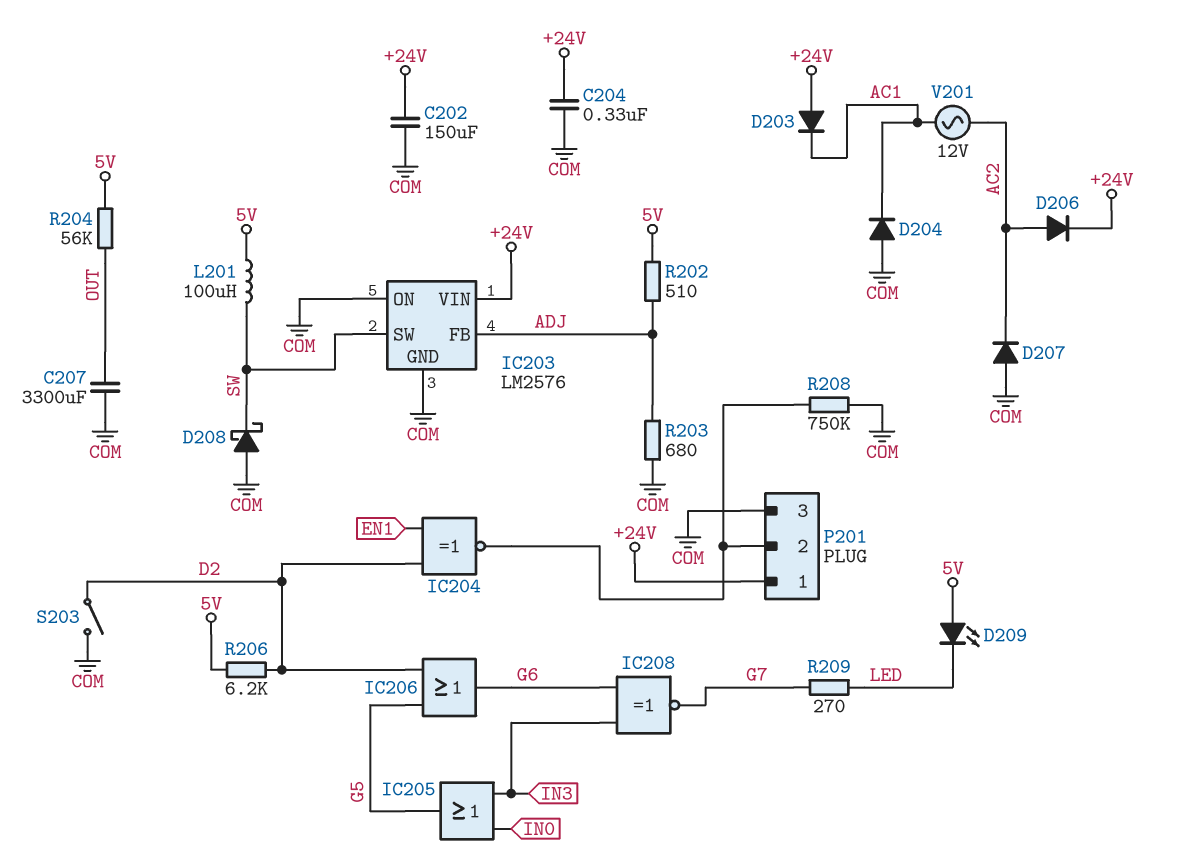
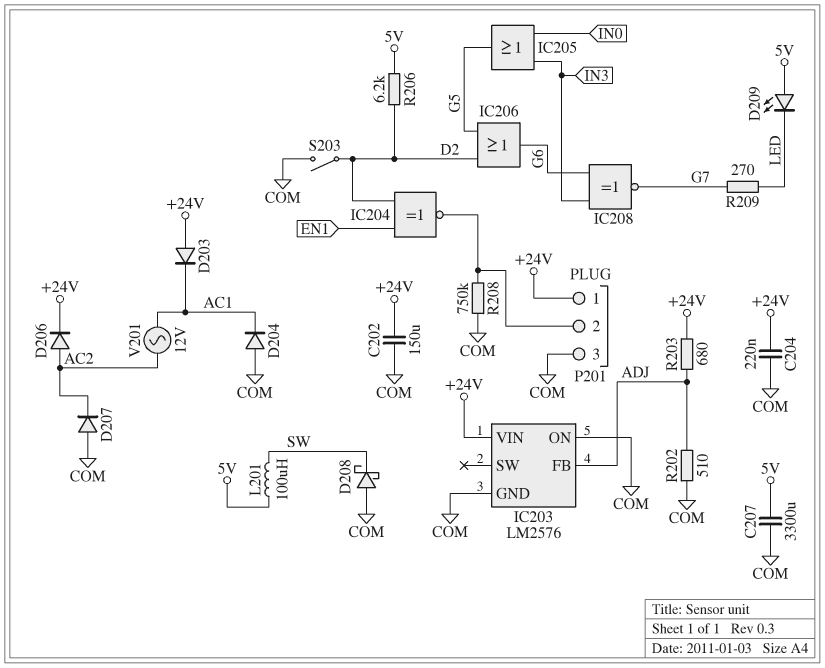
C204: 330nF (+24V, COM) -> 220nF (+24V, COM)
C207: 3300uF (COM, OUT) -> 3300uF (5V, COM)
IC203 pin SW: SW -> none
R202: 510 (5V, ADJ) -> 510 (ADJ, COM)
R203: 680 (ADJ, COM) -> 680 (+24V, ADJ)
R204: 56k (5V, OUT) -> none

